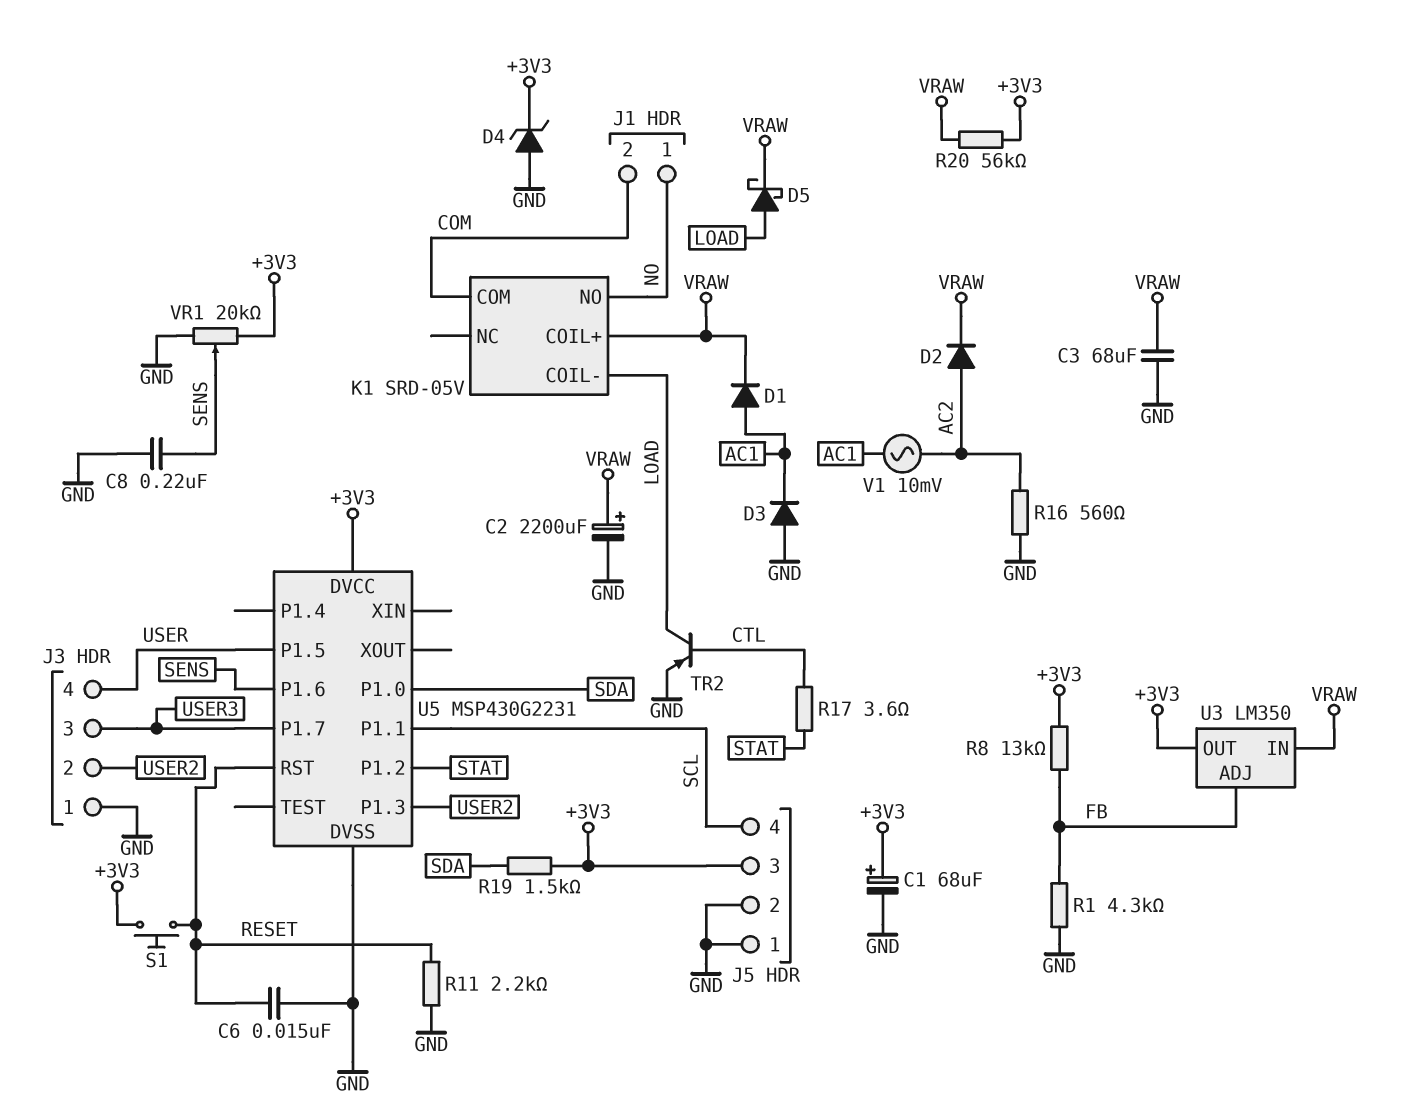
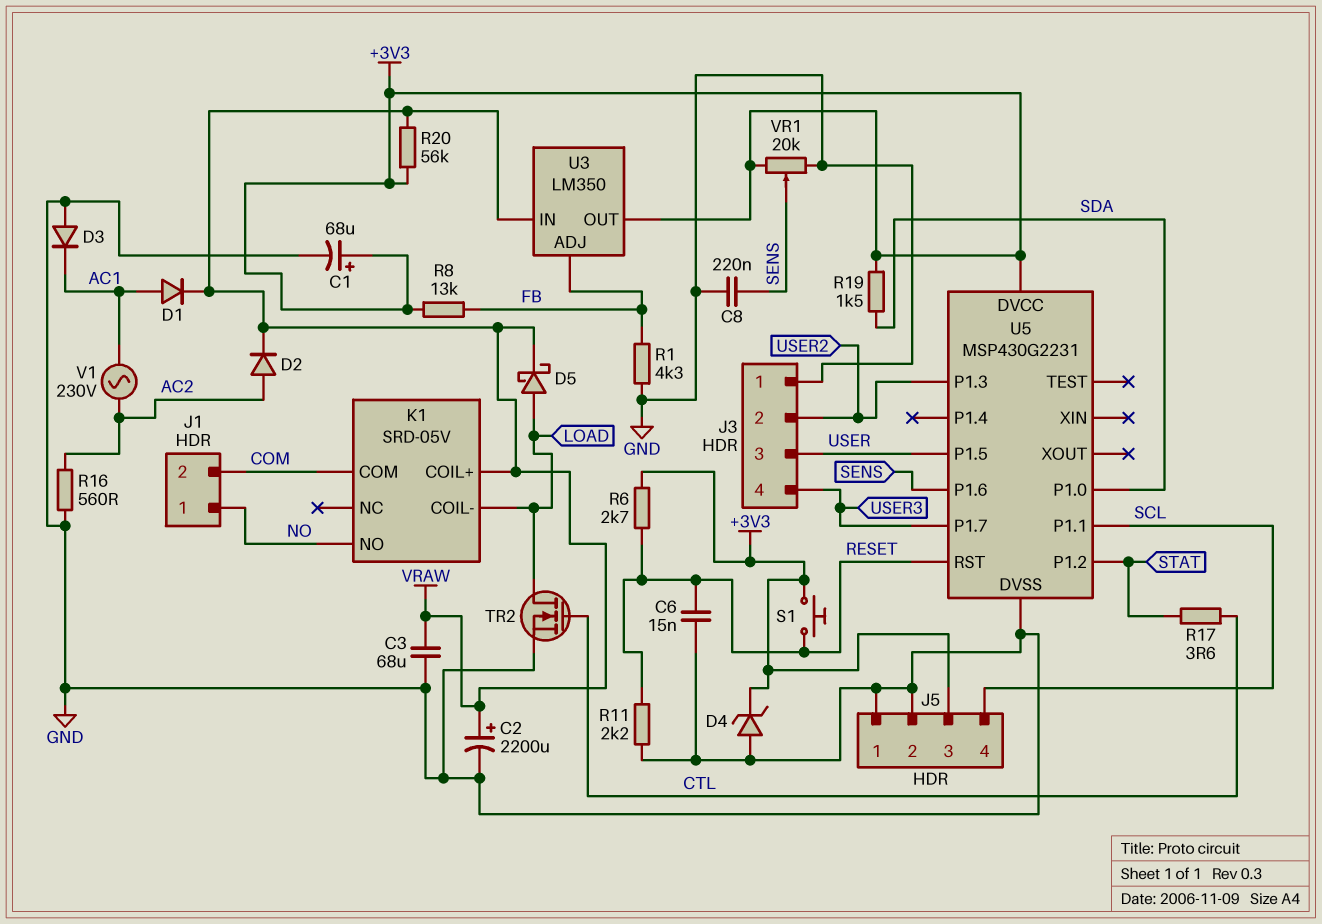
J3 pin 3: USER3 -> USER
J3 pin 4: USER -> USER3
R6: none -> 2.7k (+3V3, RESET)
TR2: PNP (B CTL, C LOAD, E GND) -> NMOS (G CTL, D LOAD, S GND)
V1: AC 10mV (AC1, AC2) -> AC 230V (AC1, AC2)

